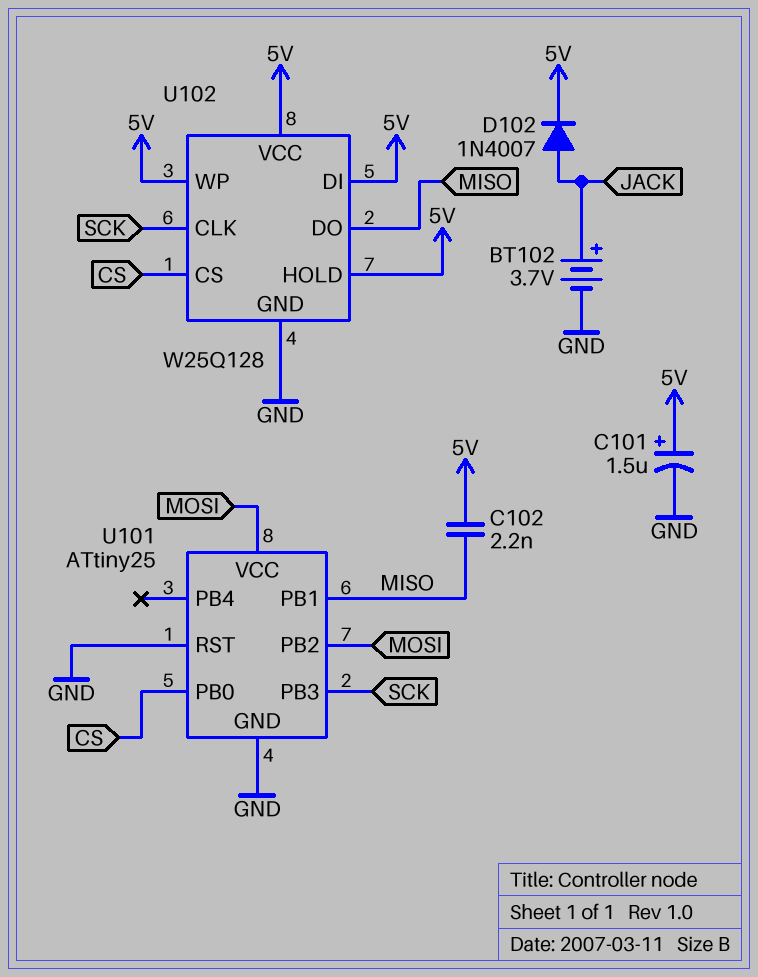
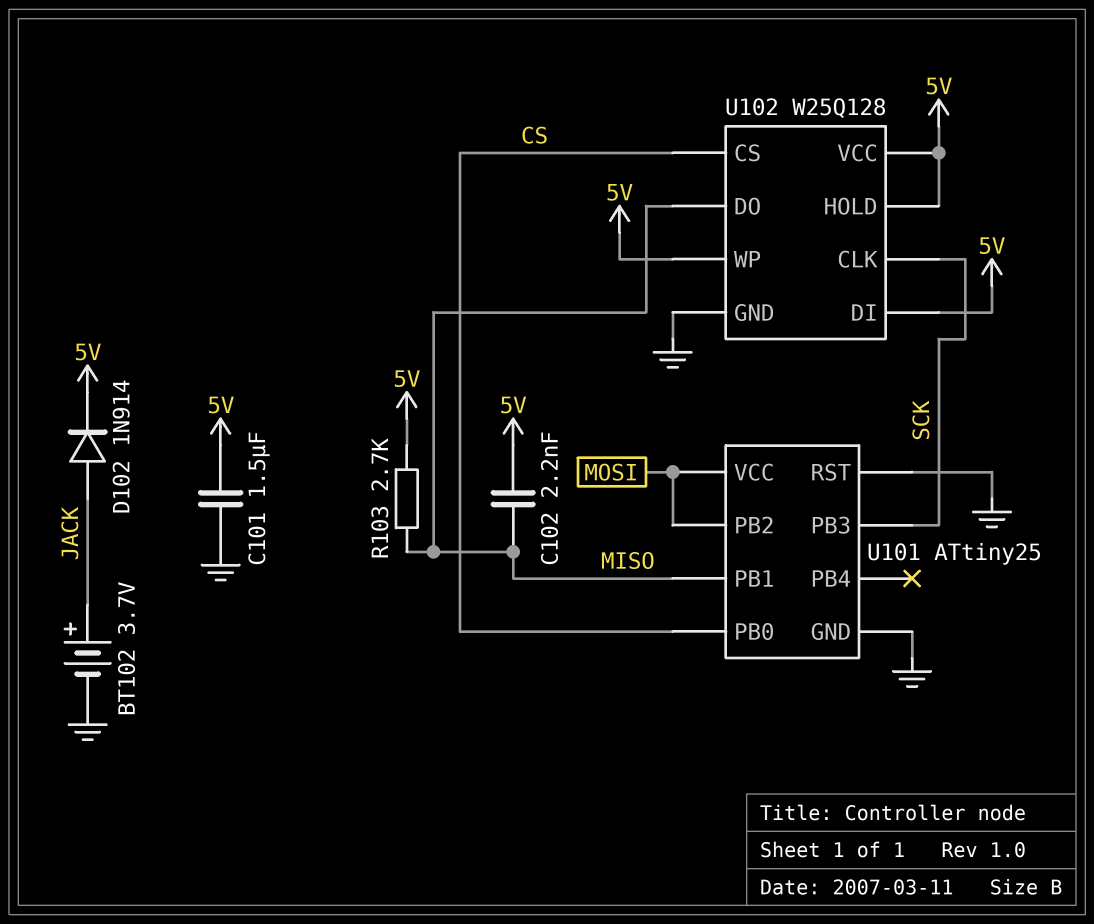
C101: 1.5uF (plus 5V, minus GND) -> 1.5uF (5V, GND)
D102: diode 1N4007 (A JACK, K 5V) -> diode 1N914 (A JACK, K 5V)
R103: none -> 2.7k (5V, MISO)

